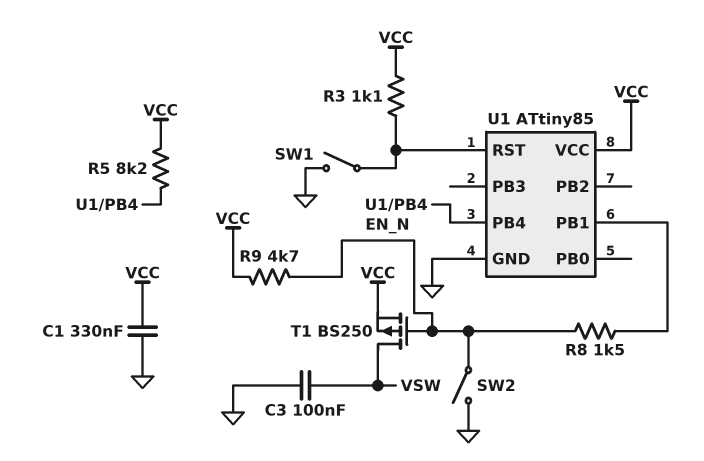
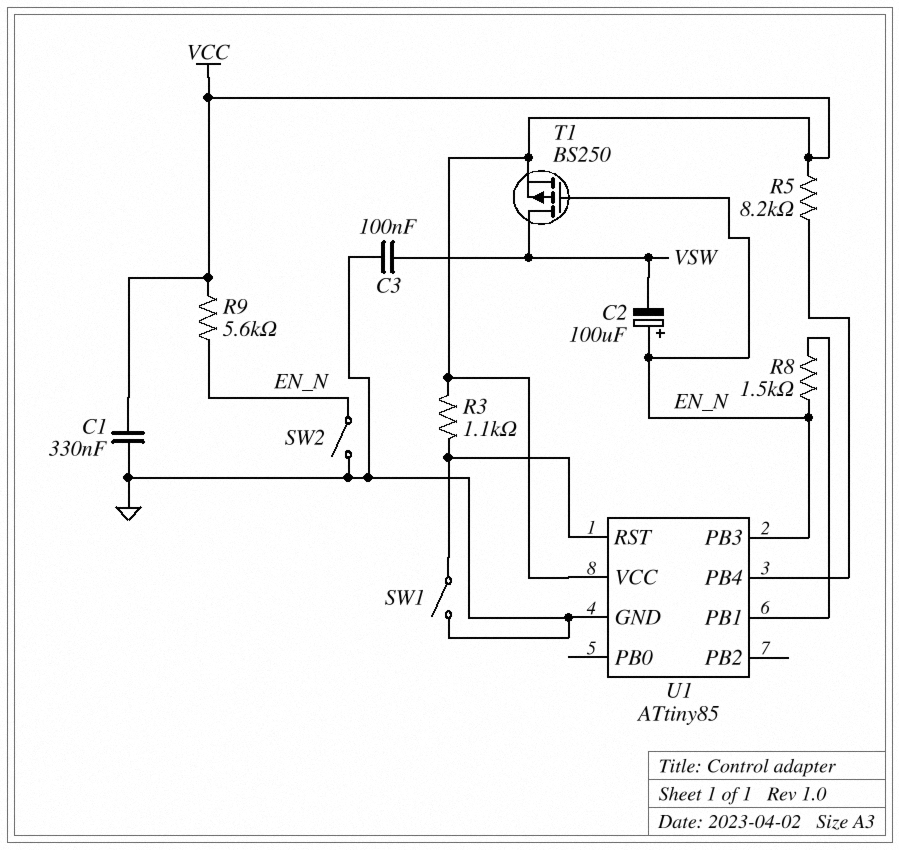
C2: none -> 100uF (plus EN_N, minus VSW)
R9: 4.7k (EN_N, VCC) -> 5.6k (EN_N, VCC)
U1 pin PB3: none -> EN_N

